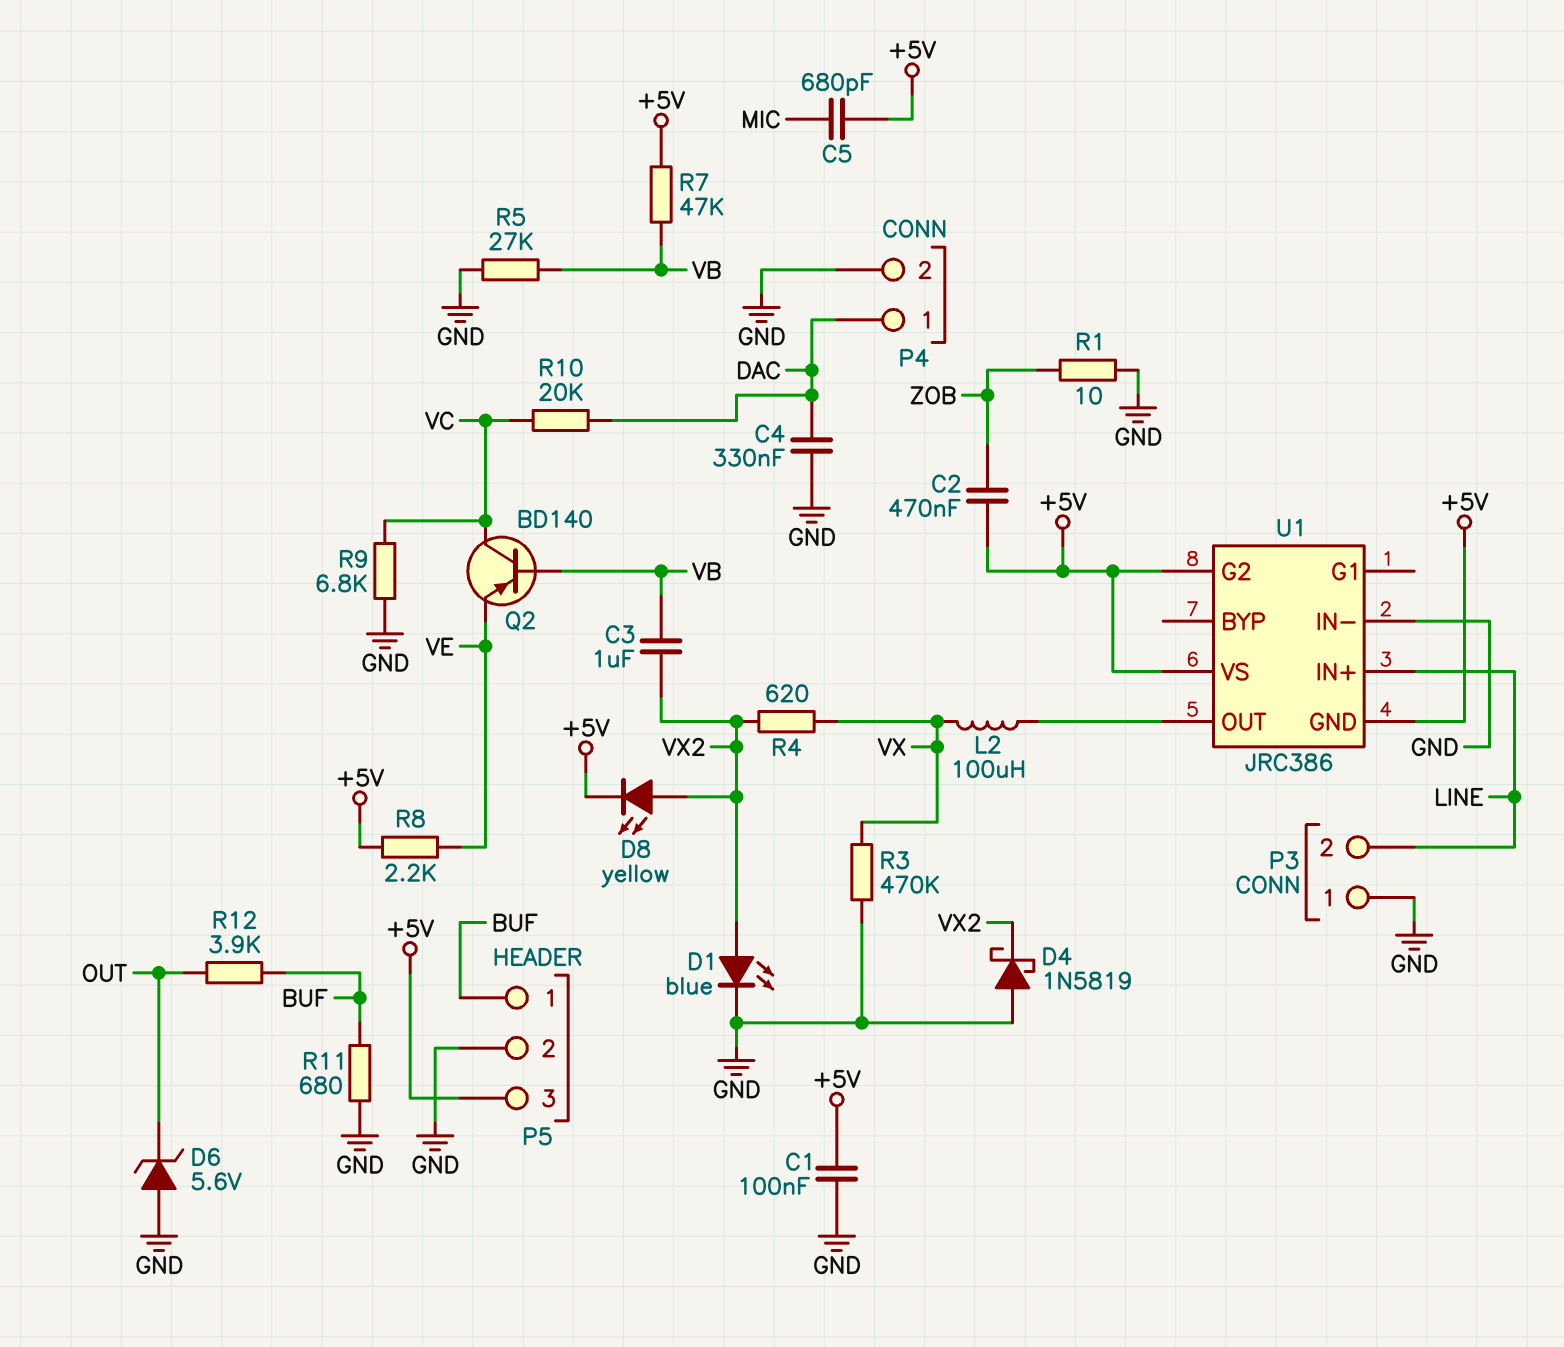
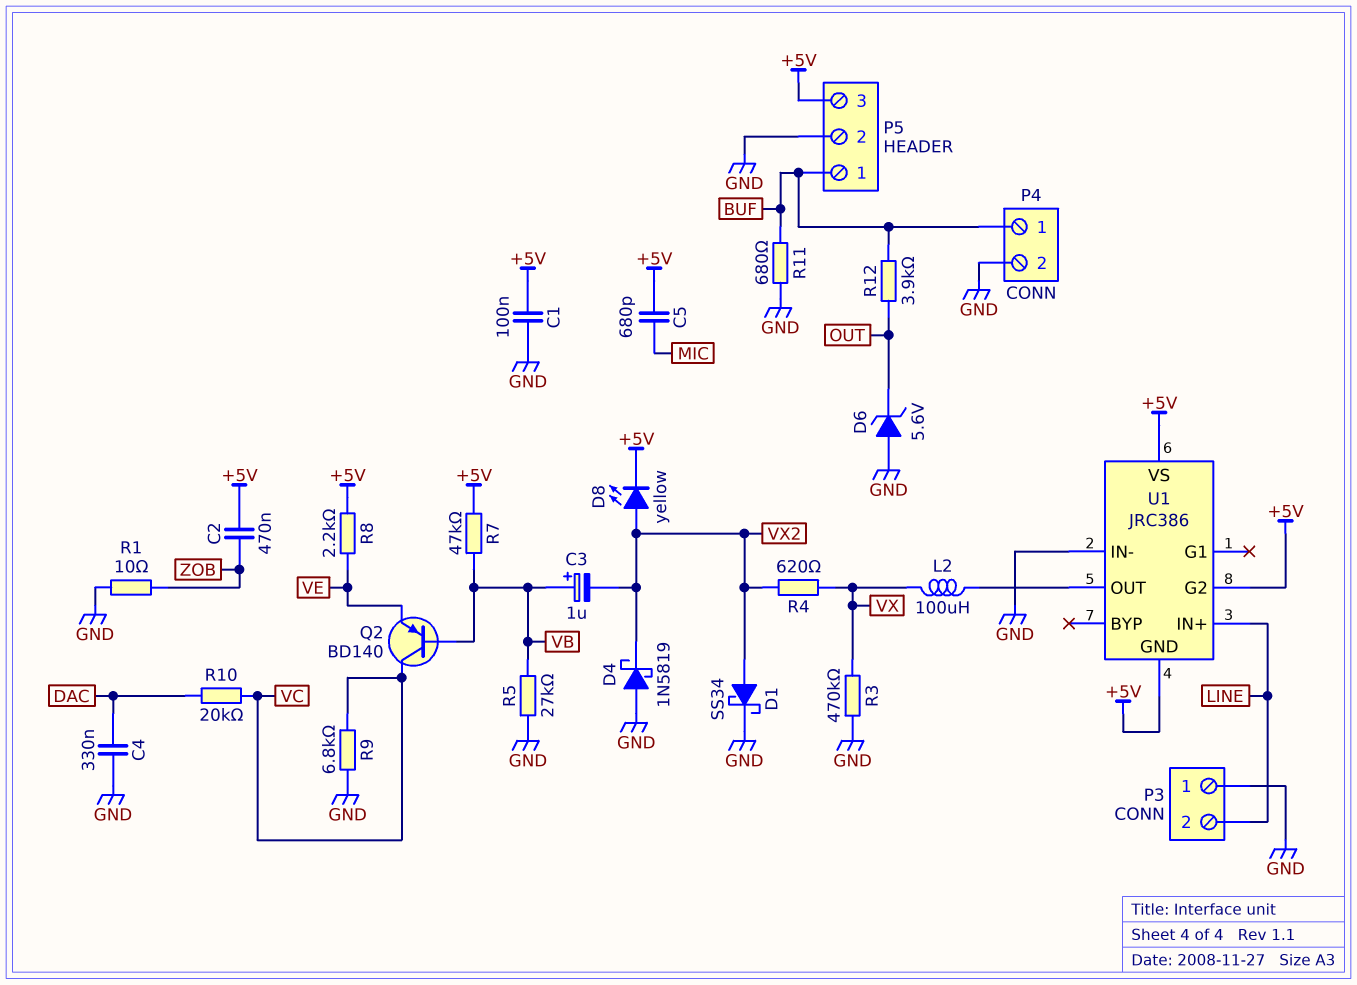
C3: 1uF (VB, VX2) -> 1uF (plus VB, minus VX2)
D1: LED blue (A VX2, K GND) -> schottky SS34 (A VX2, K GND)
P4 pin 1: DAC -> BUF

